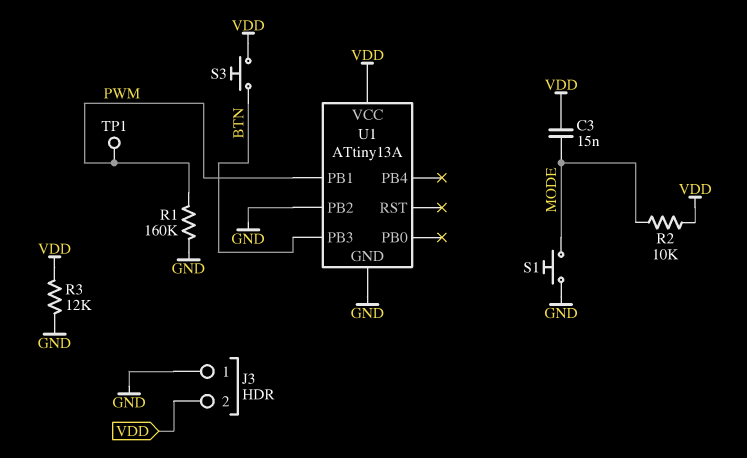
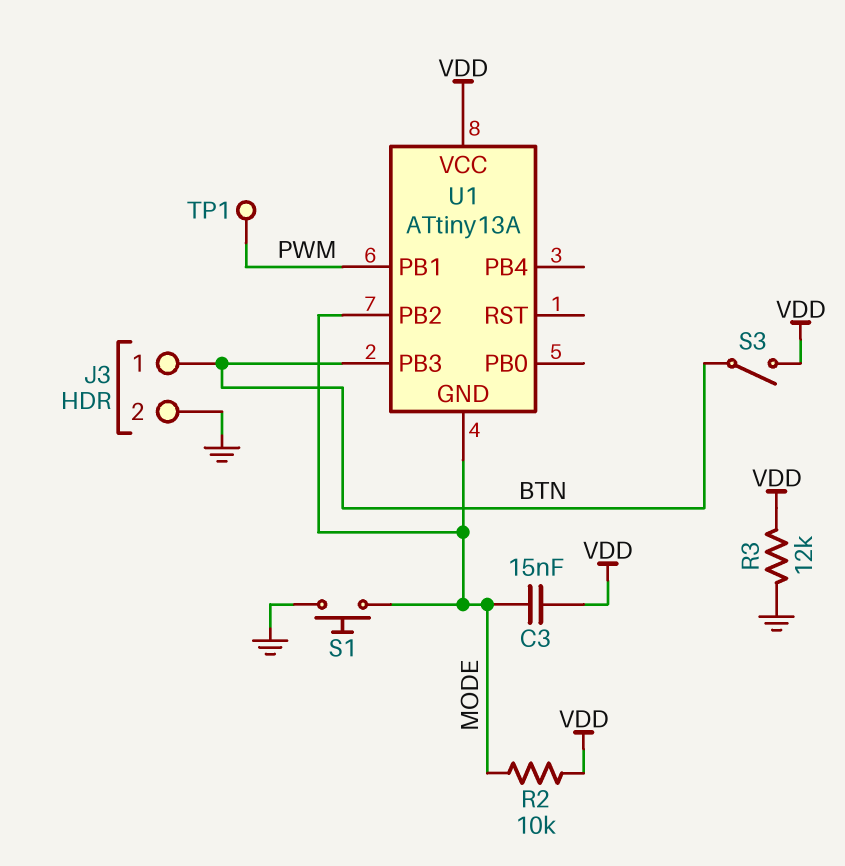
J3 pin 1: GND -> BTN
J3 pin 2: VDD -> GND
R1: 160k (GND, PWM) -> none
S3: button (BTN, VDD) -> switch (BTN, VDD)
U1 pin GND: GND -> MODE
U1 pin PB2: GND -> MODE

